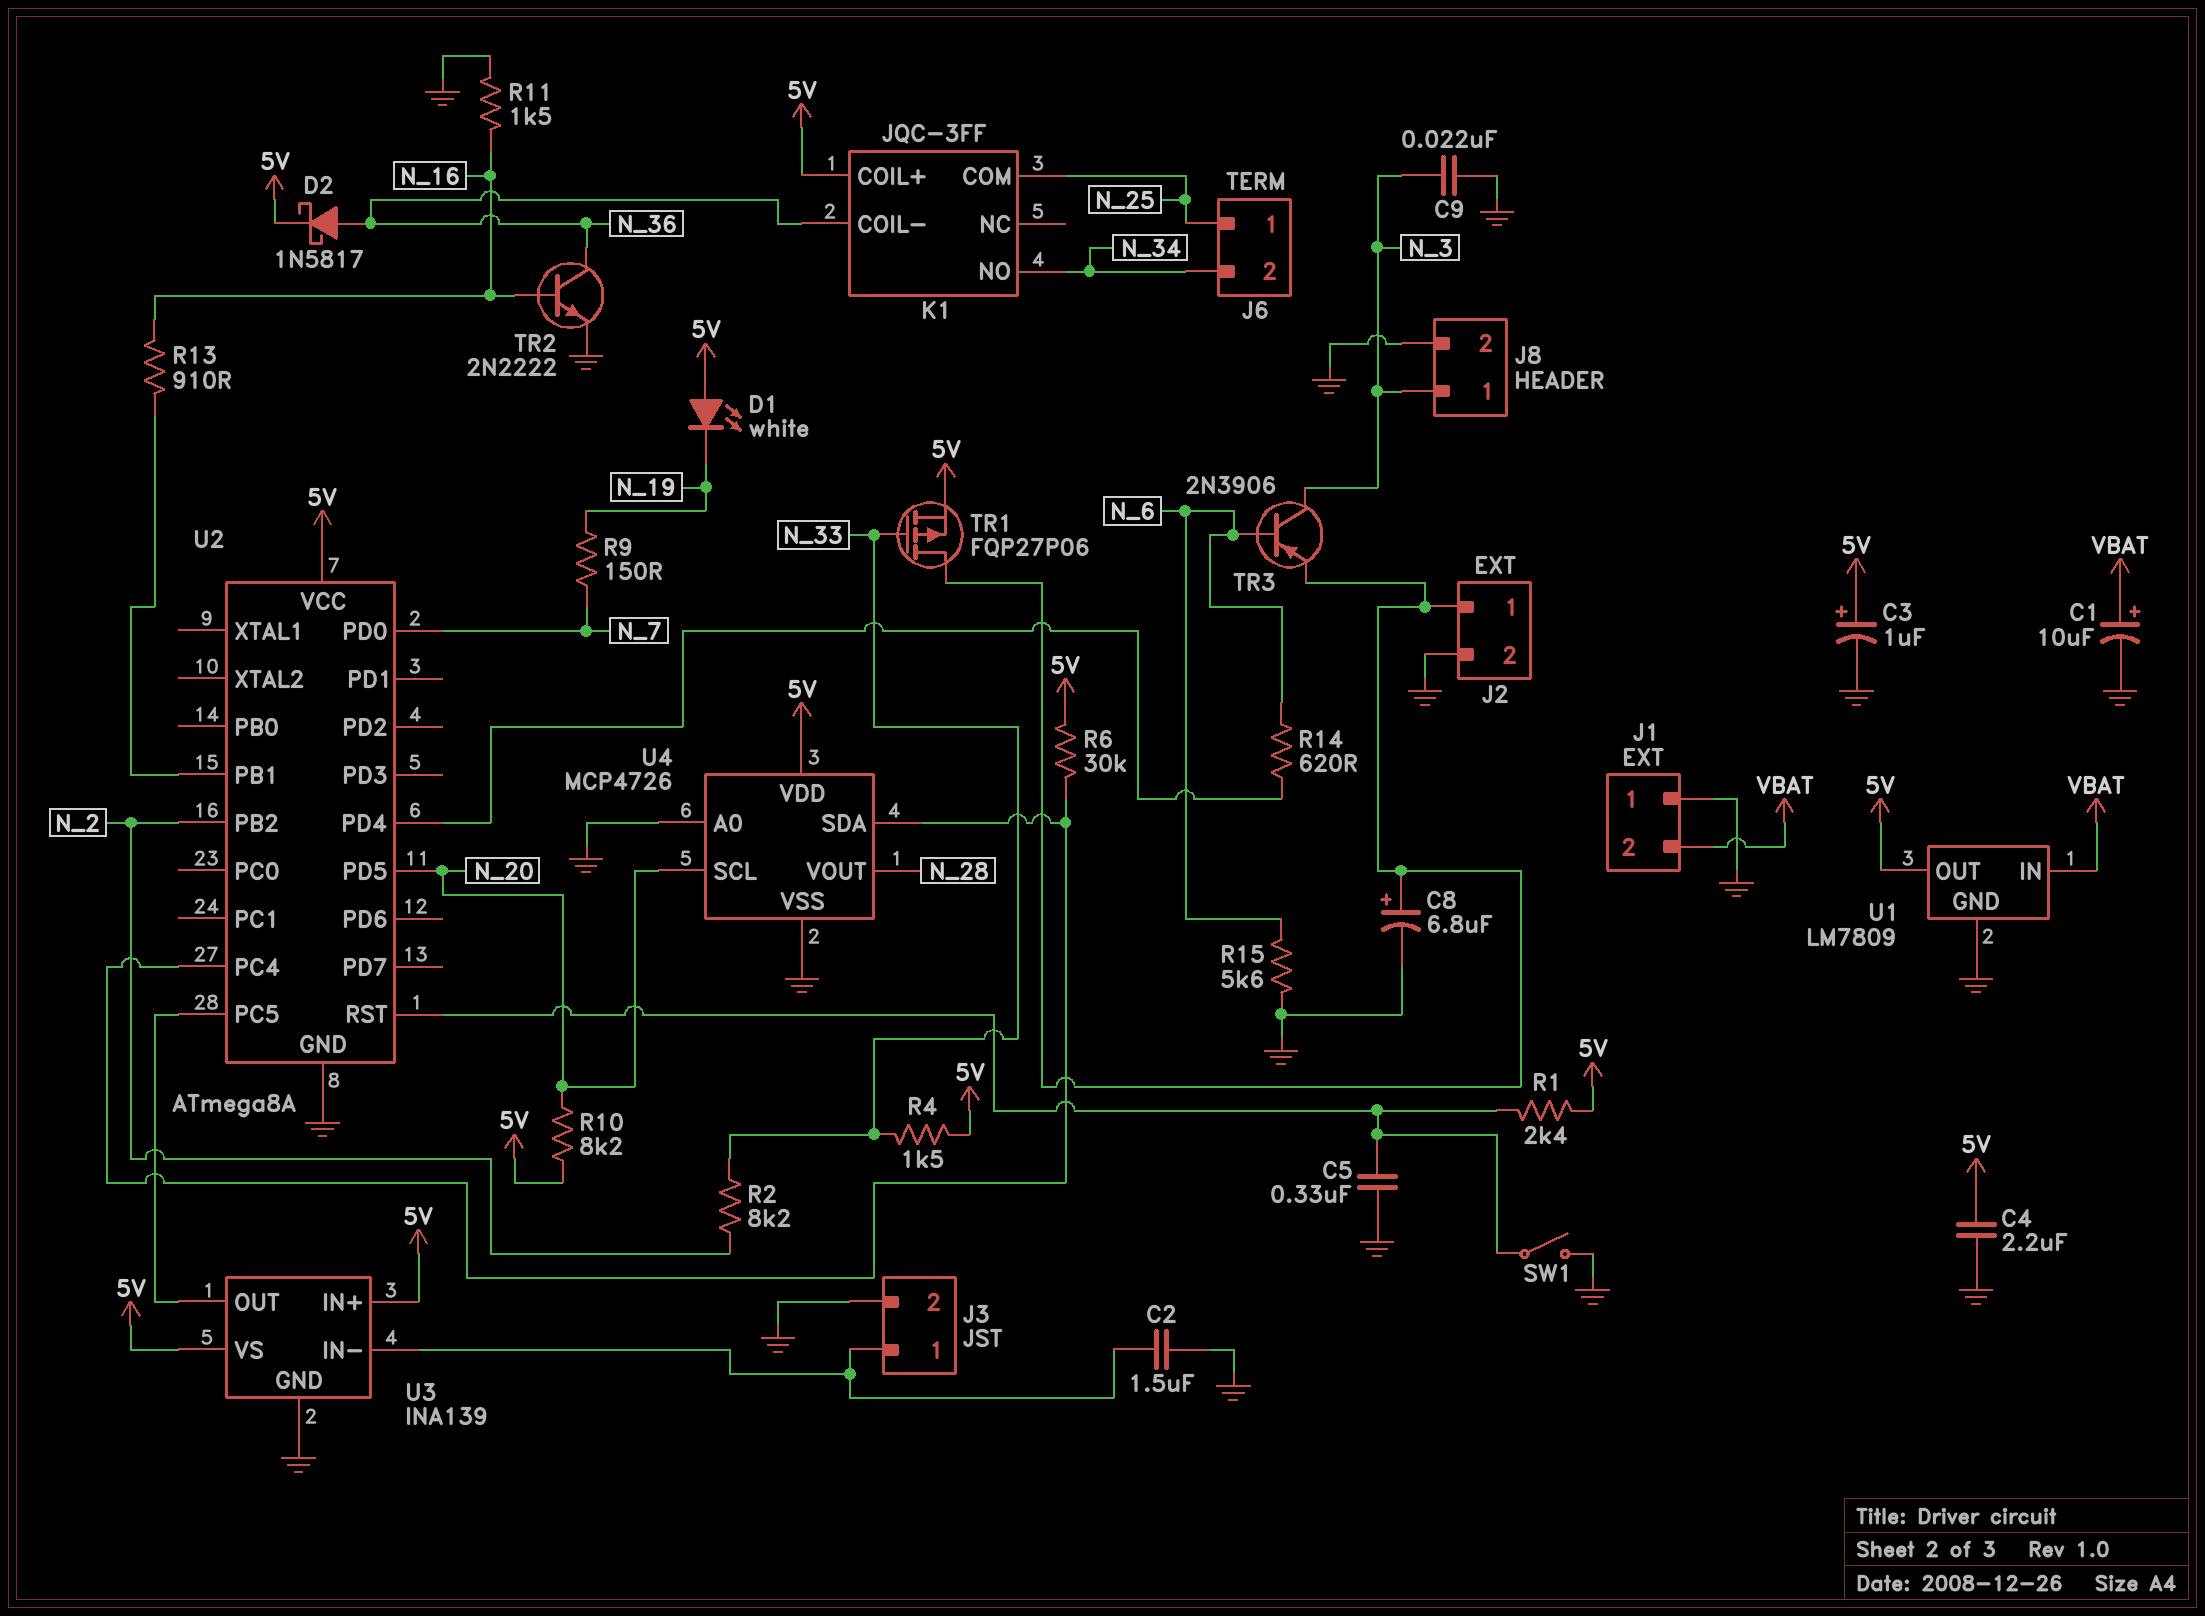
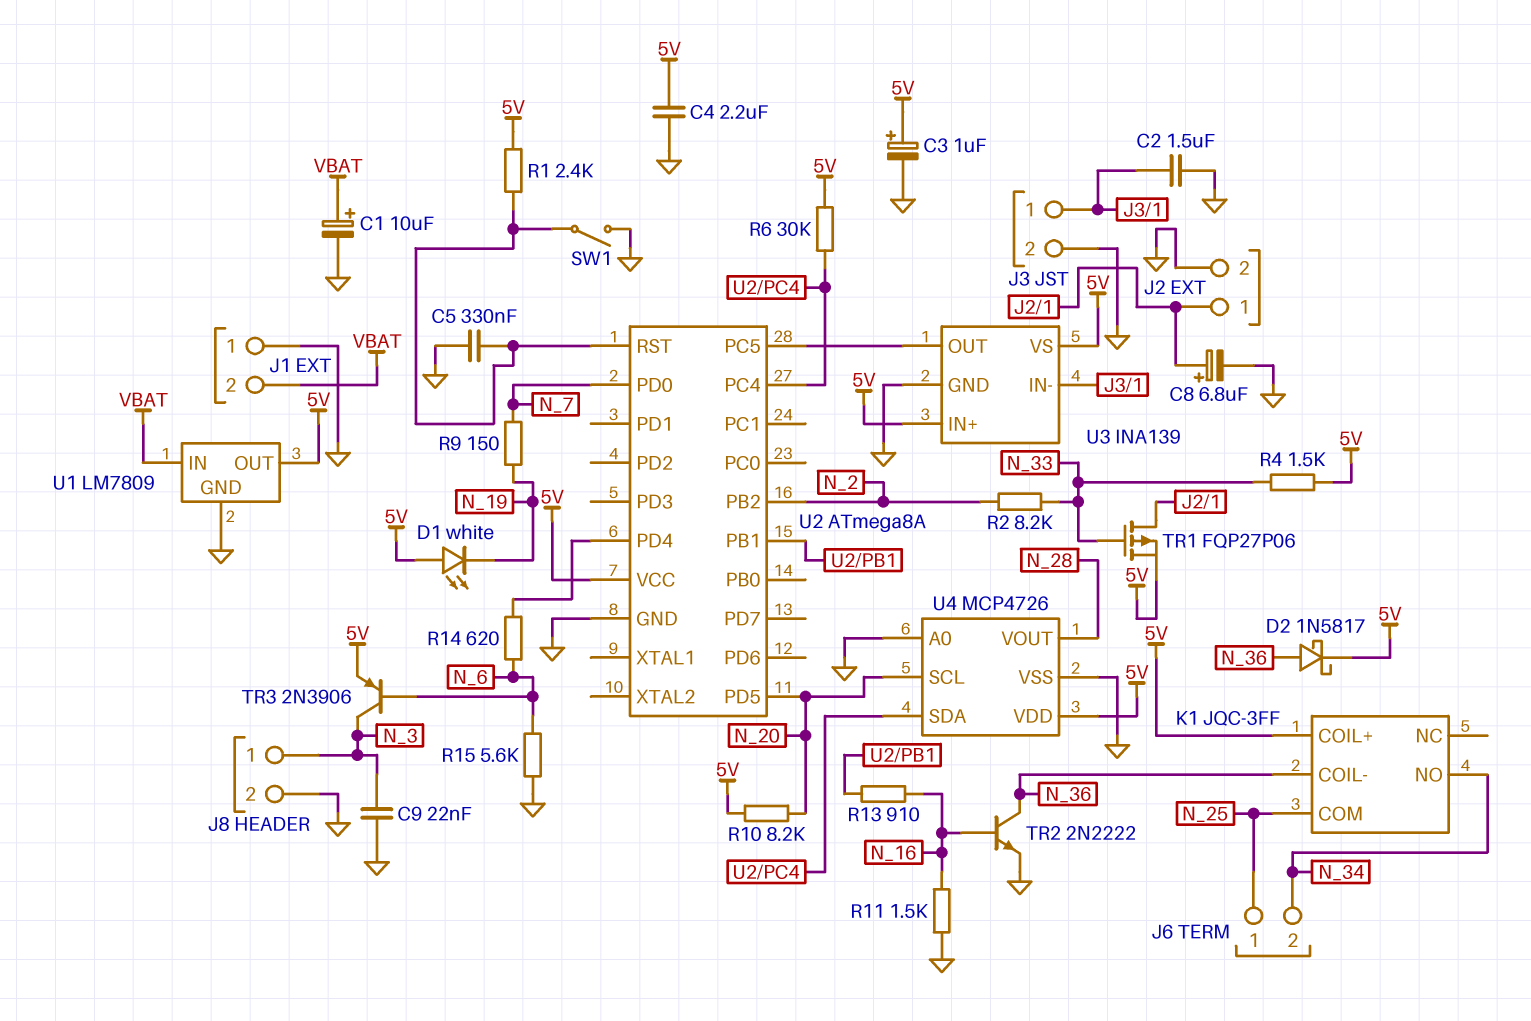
TR3: PNP 2N3906 (B N_6, C N_3, E J2/1) -> PNP 2N3906 (B N_6, C N_3, E 5V)

